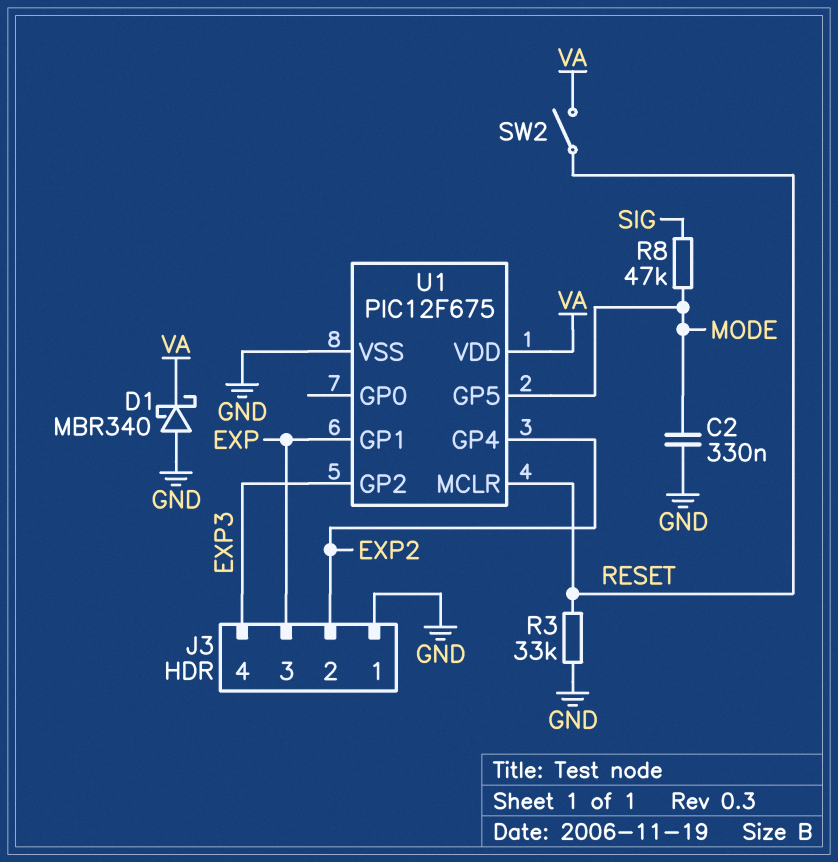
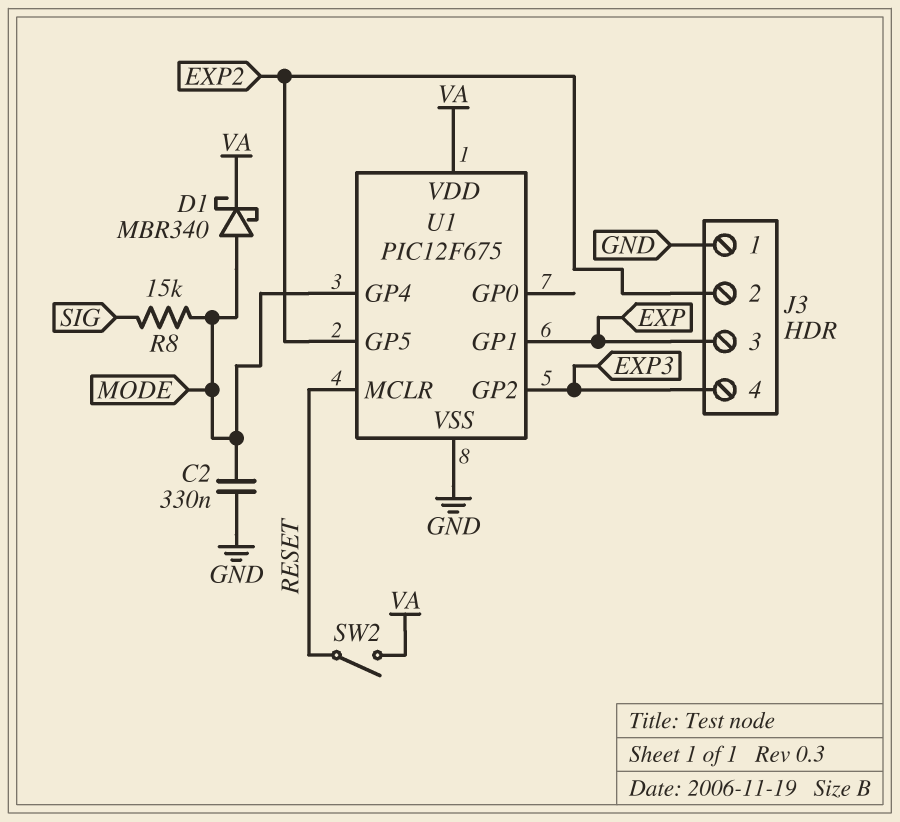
D1: schottky MBR340 (A GND, K VA) -> schottky MBR340 (A MODE, K VA)
R3: 33k (GND, RESET) -> none
R8: 47k (MODE, SIG) -> 15k (MODE, SIG)
U1 pin GP4: EXP2 -> MODE
U1 pin GP5: MODE -> EXP2

